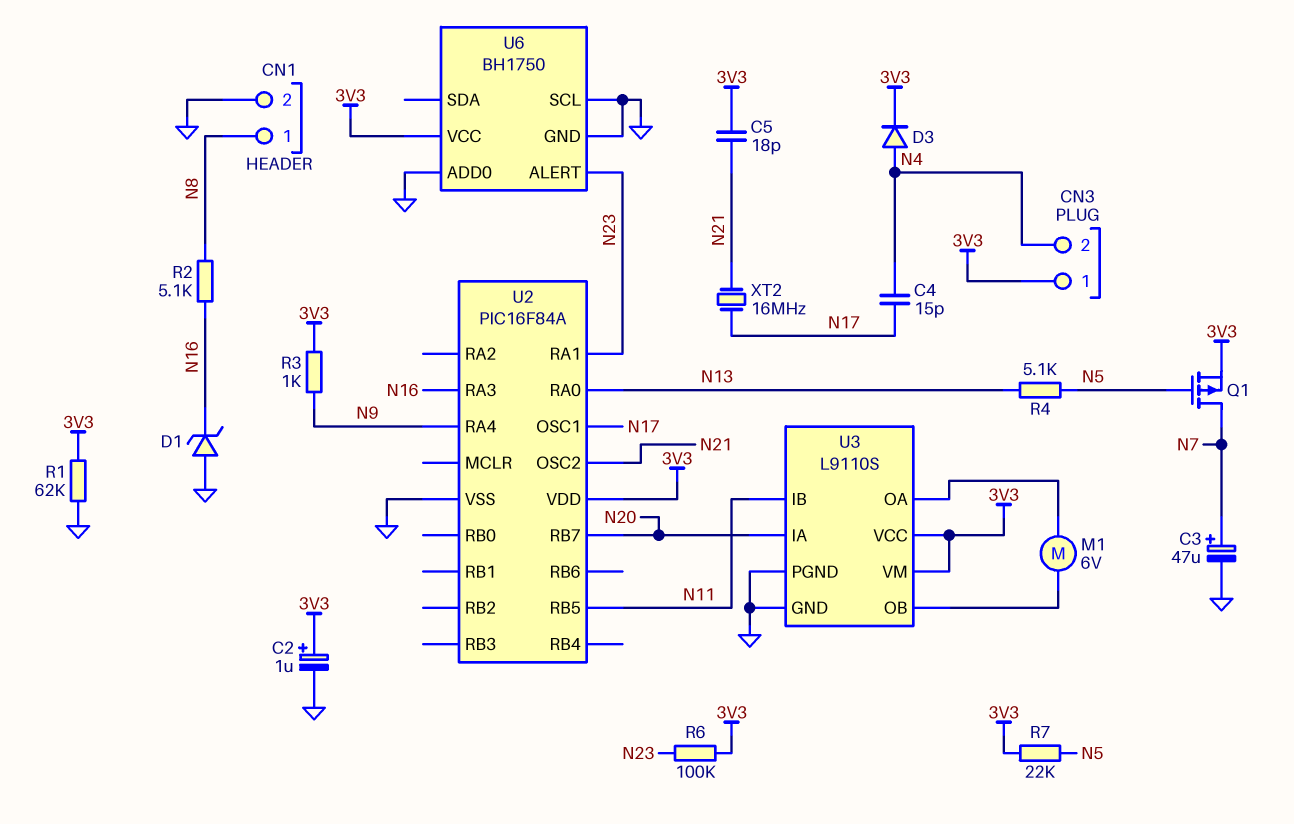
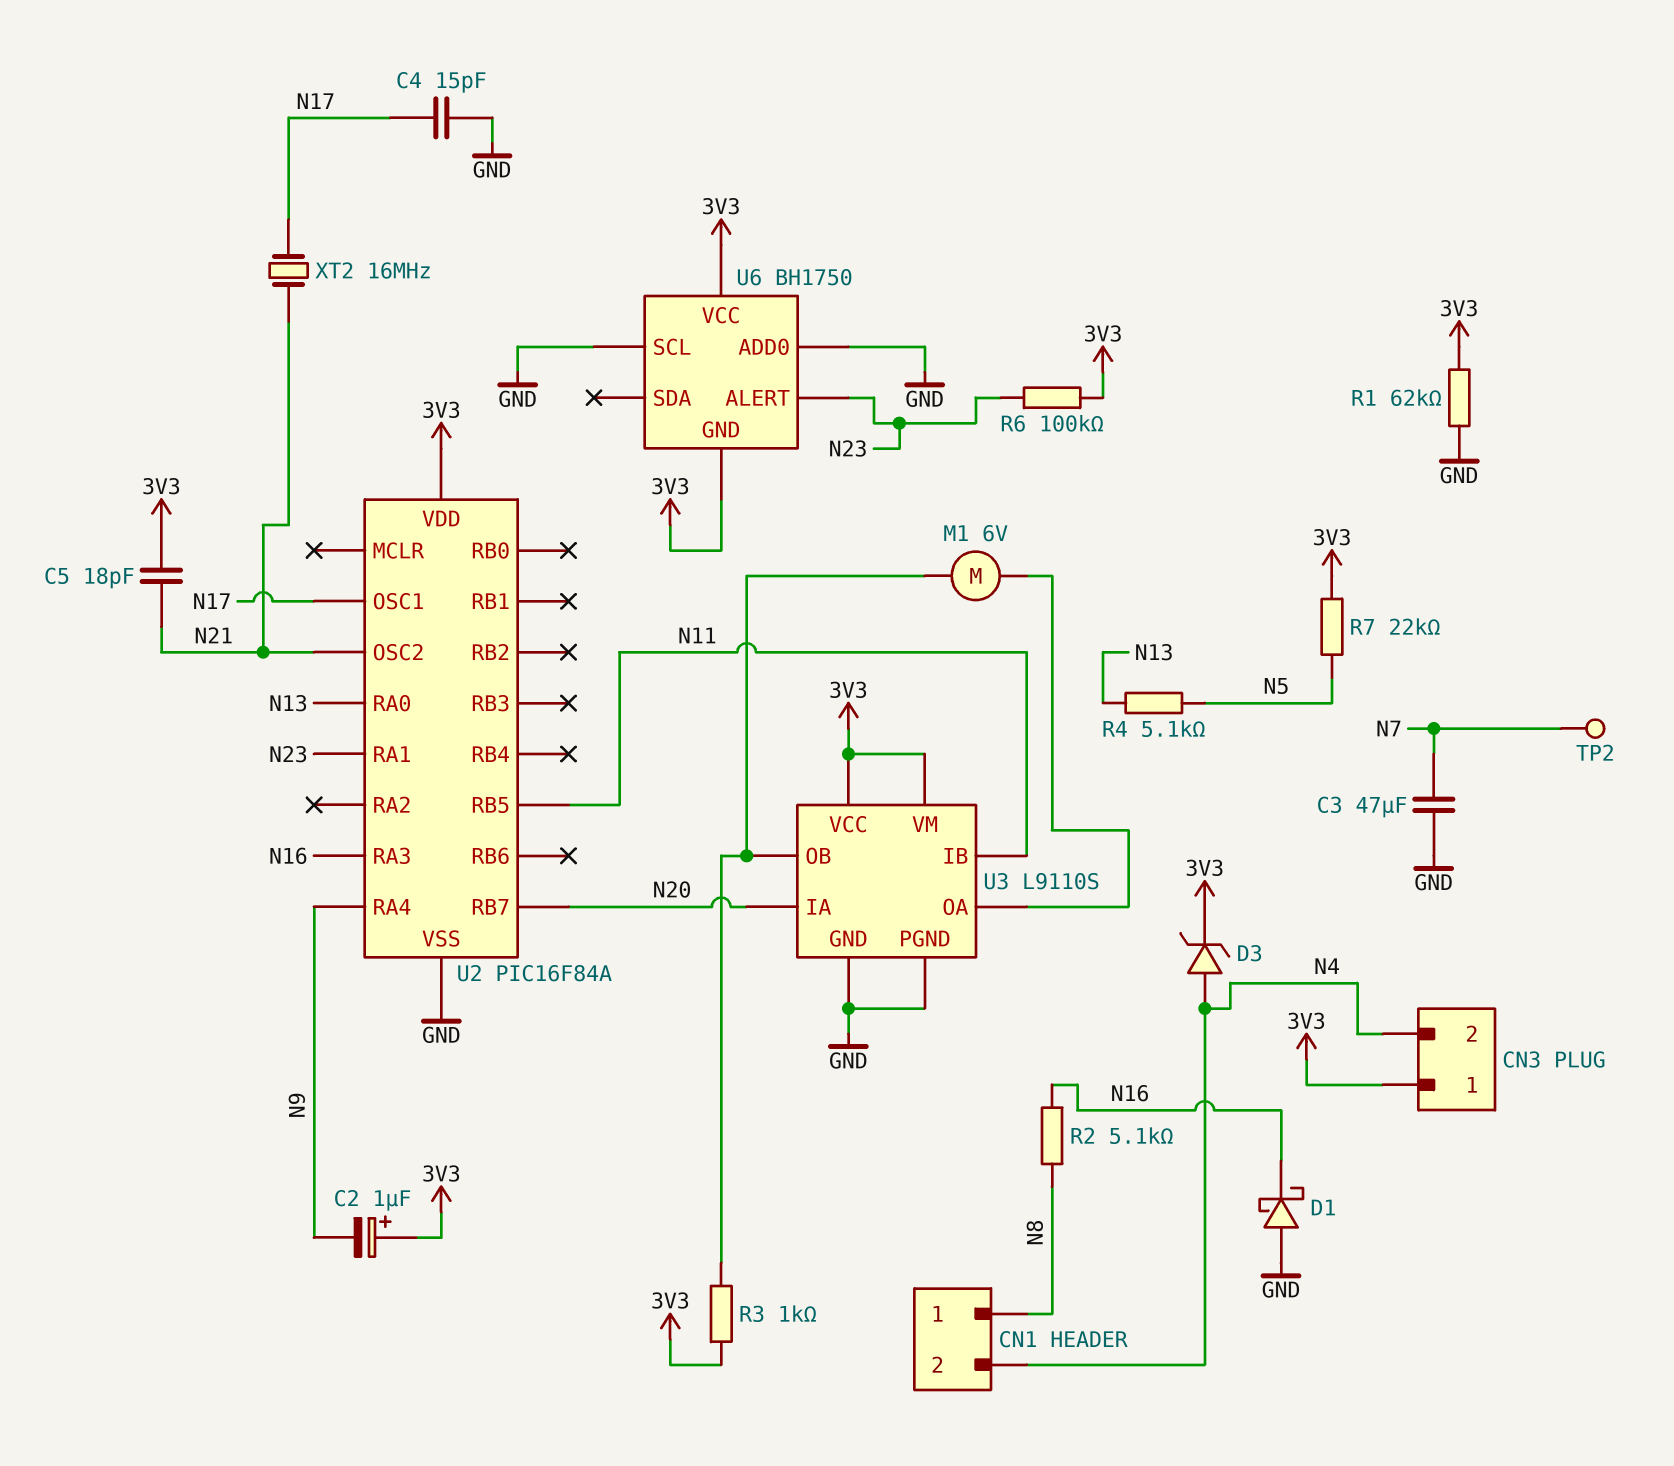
C2: 1uF (plus 3V3, minus GND) -> 1uF (plus 3V3, minus N9)
C3: 47uF (plus N7, minus GND) -> 47uF (GND, N7)
C4: 15pF (N4, N17) -> 15pF (GND, N17)
CN1 pin 2: GND -> N4
D1: zener (A GND, K N16) -> schottky (A GND, K N16)
D3: diode (A N4, K 3V3) -> zener (A N4, K 3V3)
Q1: PMOS (G N5, D N7, S 3V3) -> none
R3: 1k (3V3, N9) -> 1k (3V3, U3/OB)
TP2: none -> test point (N7)
U6 pin GND: GND -> 3V3

